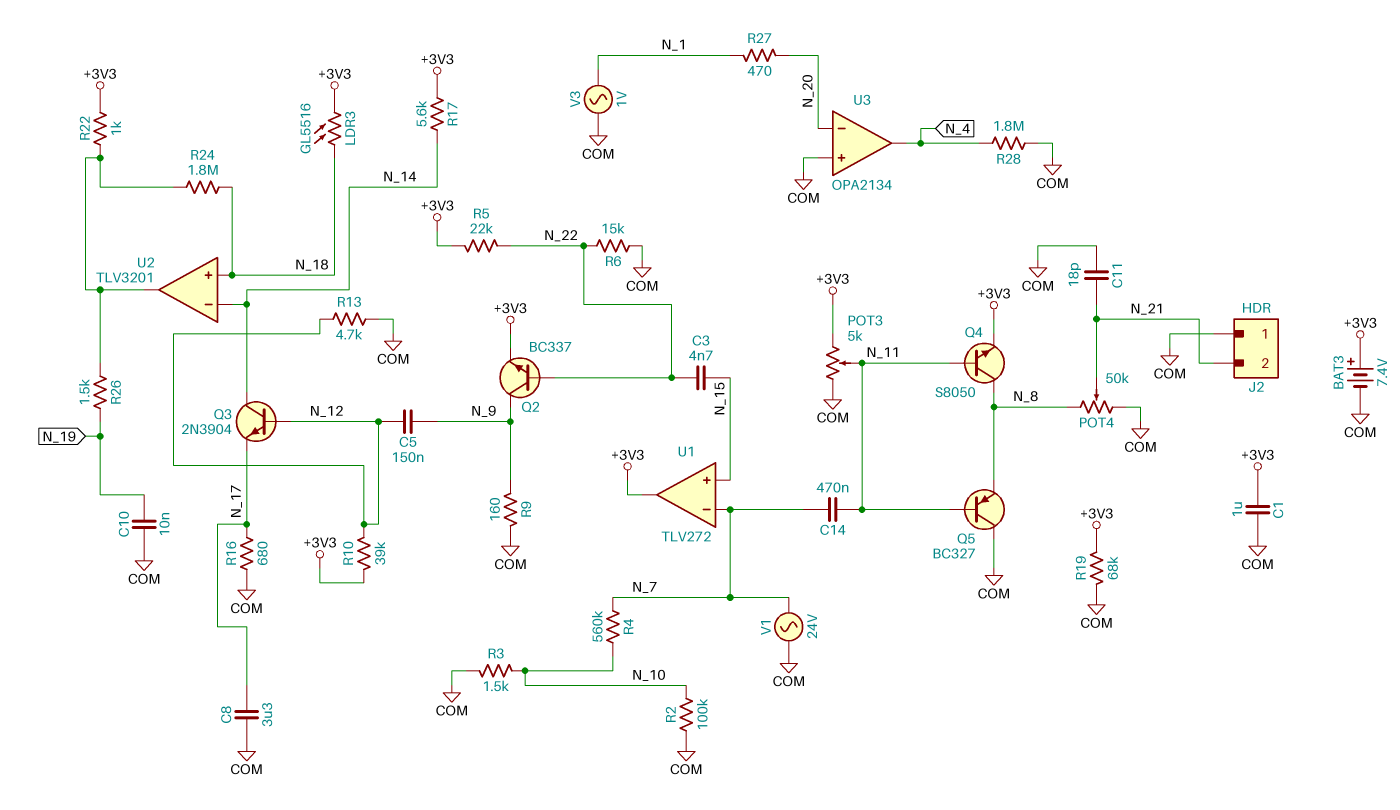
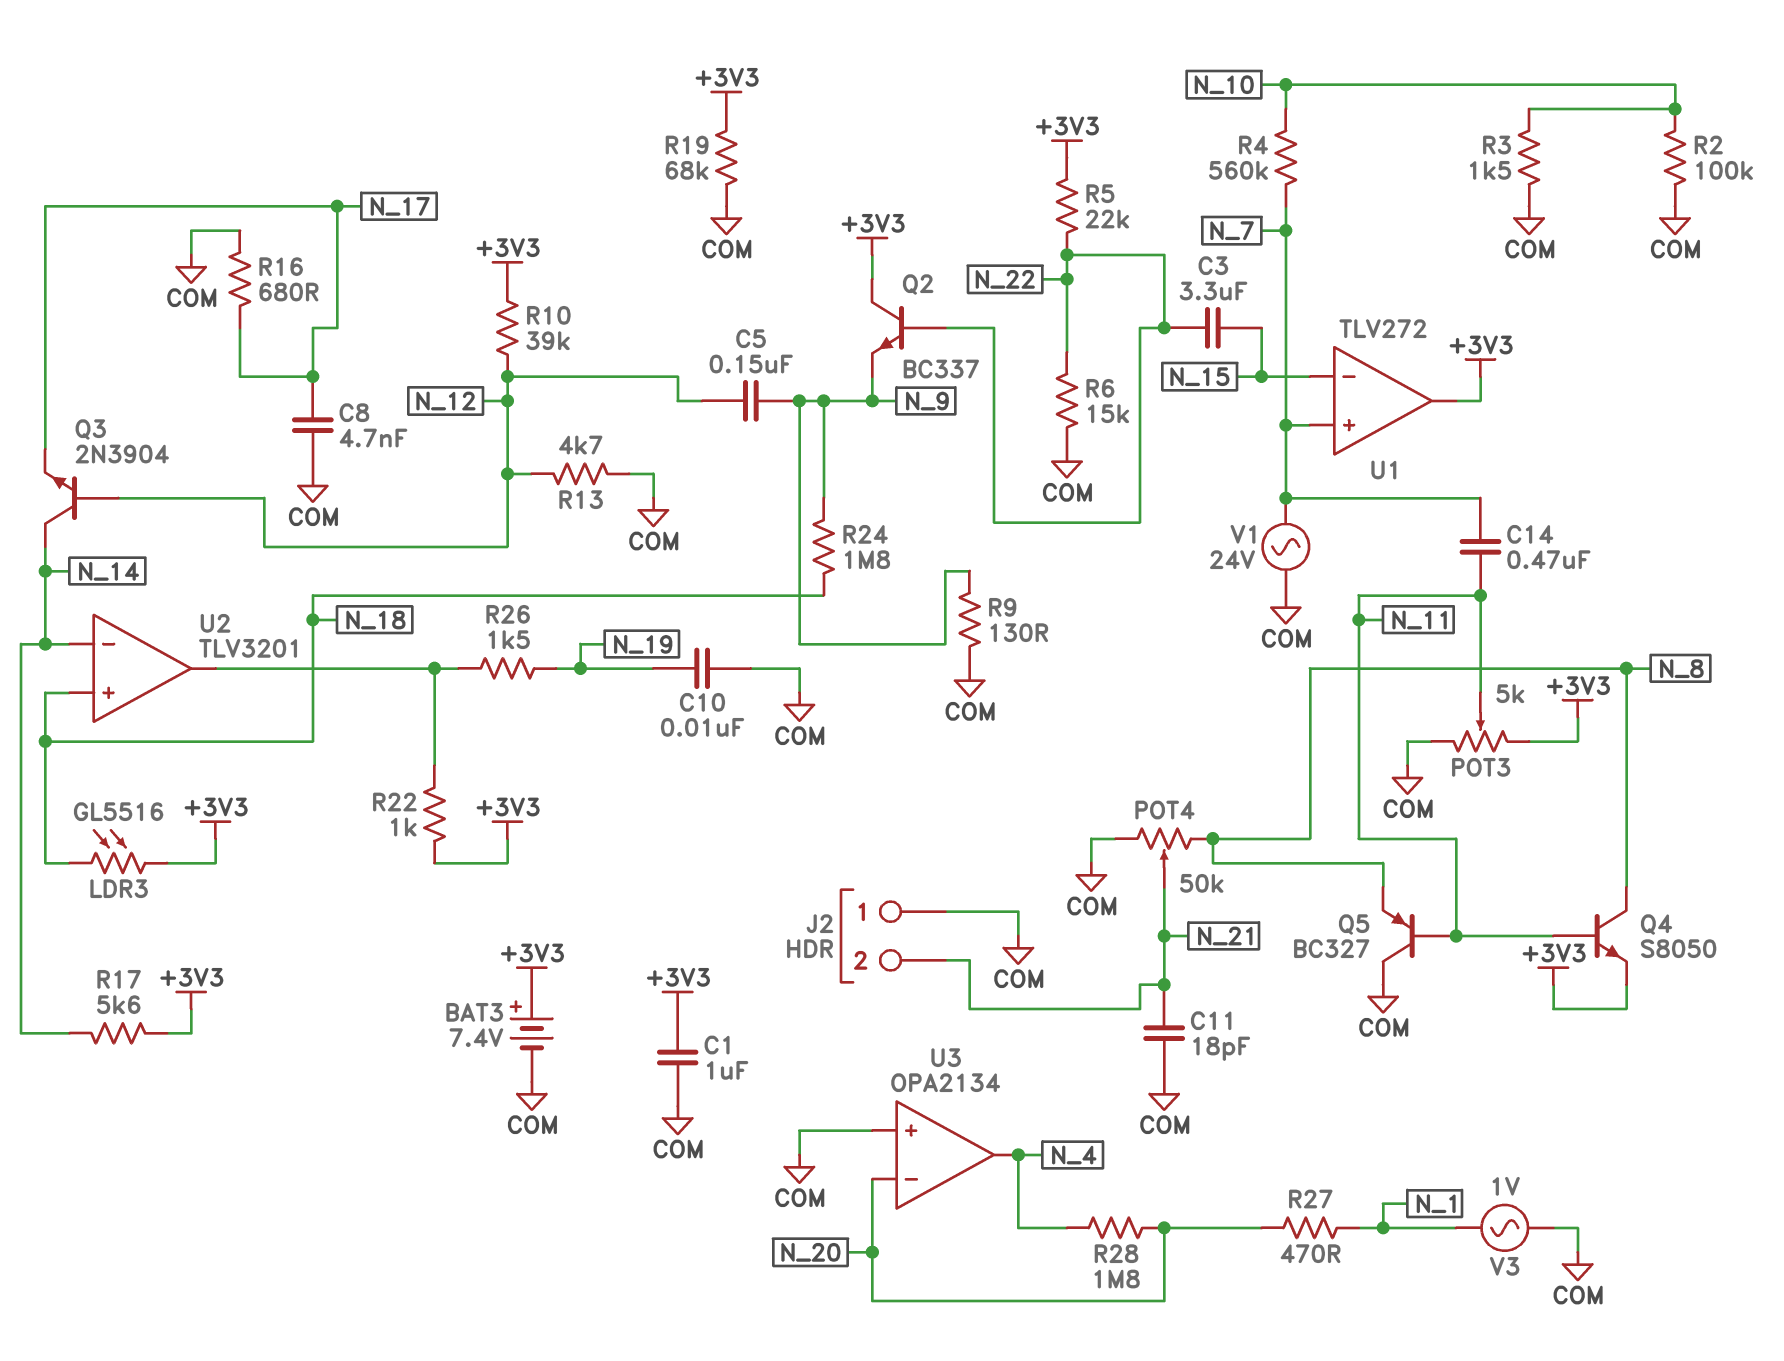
C3: 4.7nF (N_15, N_22) -> 3.3uF (N_15, N_22)
C8: 3.3uF (COM, N_17) -> 4.7nF (COM, N_17)
Q2: NPN BC337 (B N_22, C N_9, E +3V3) -> NPN BC337 (B N_22, C +3V3, E N_9)
R9: 160 (COM, N_9) -> 130 (COM, N_9)
R24: 1.8M (N_18, U2/out) -> 1.8M (N_9, N_18)
R28: 1.8M (COM, N_4) -> 1.8M (N_4, N_20)
U1 pin in+: N_15 -> N_7
U1 pin in-: N_7 -> N_15

